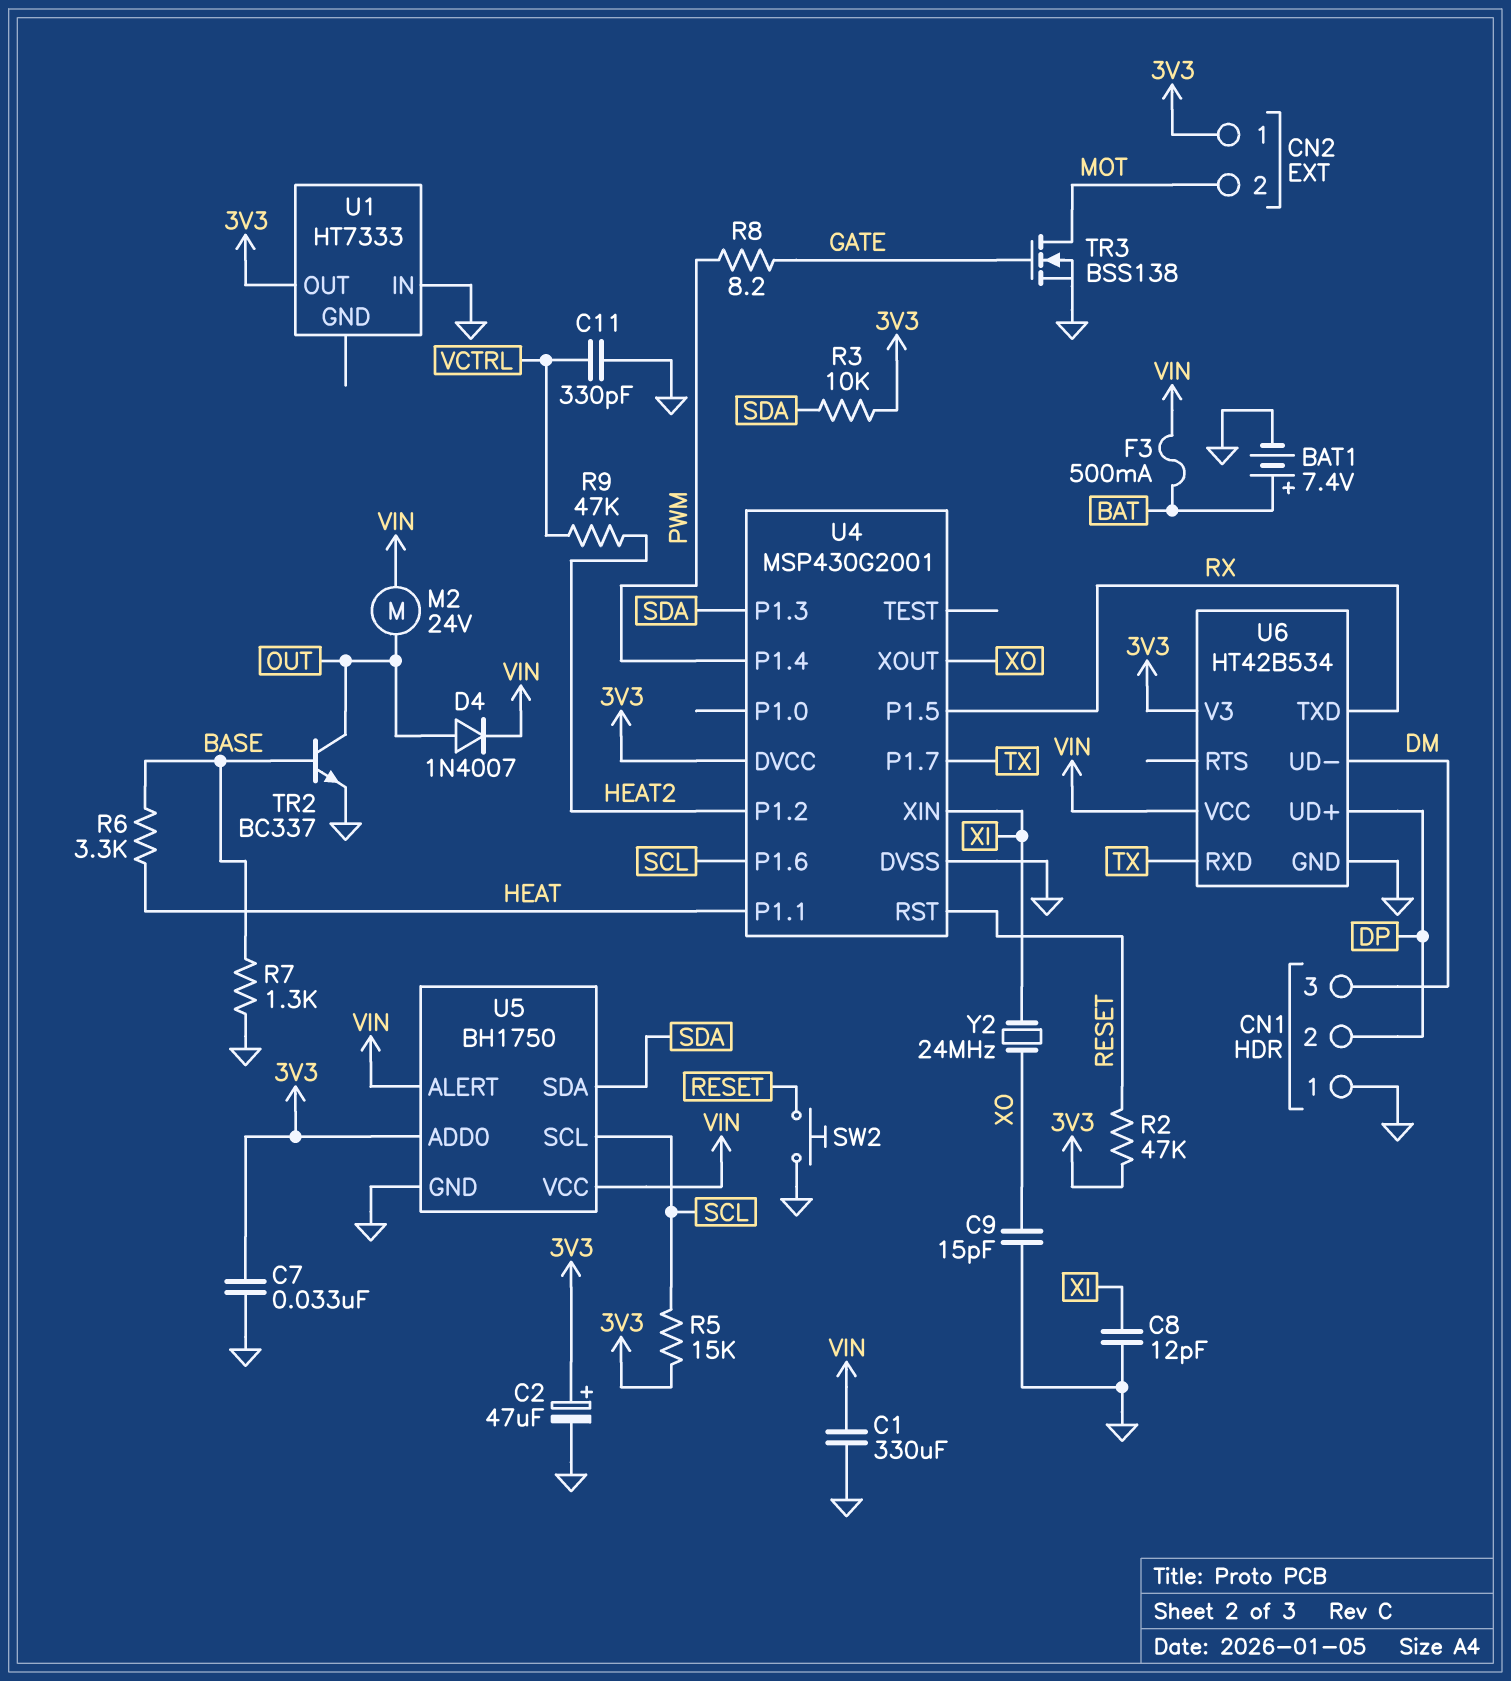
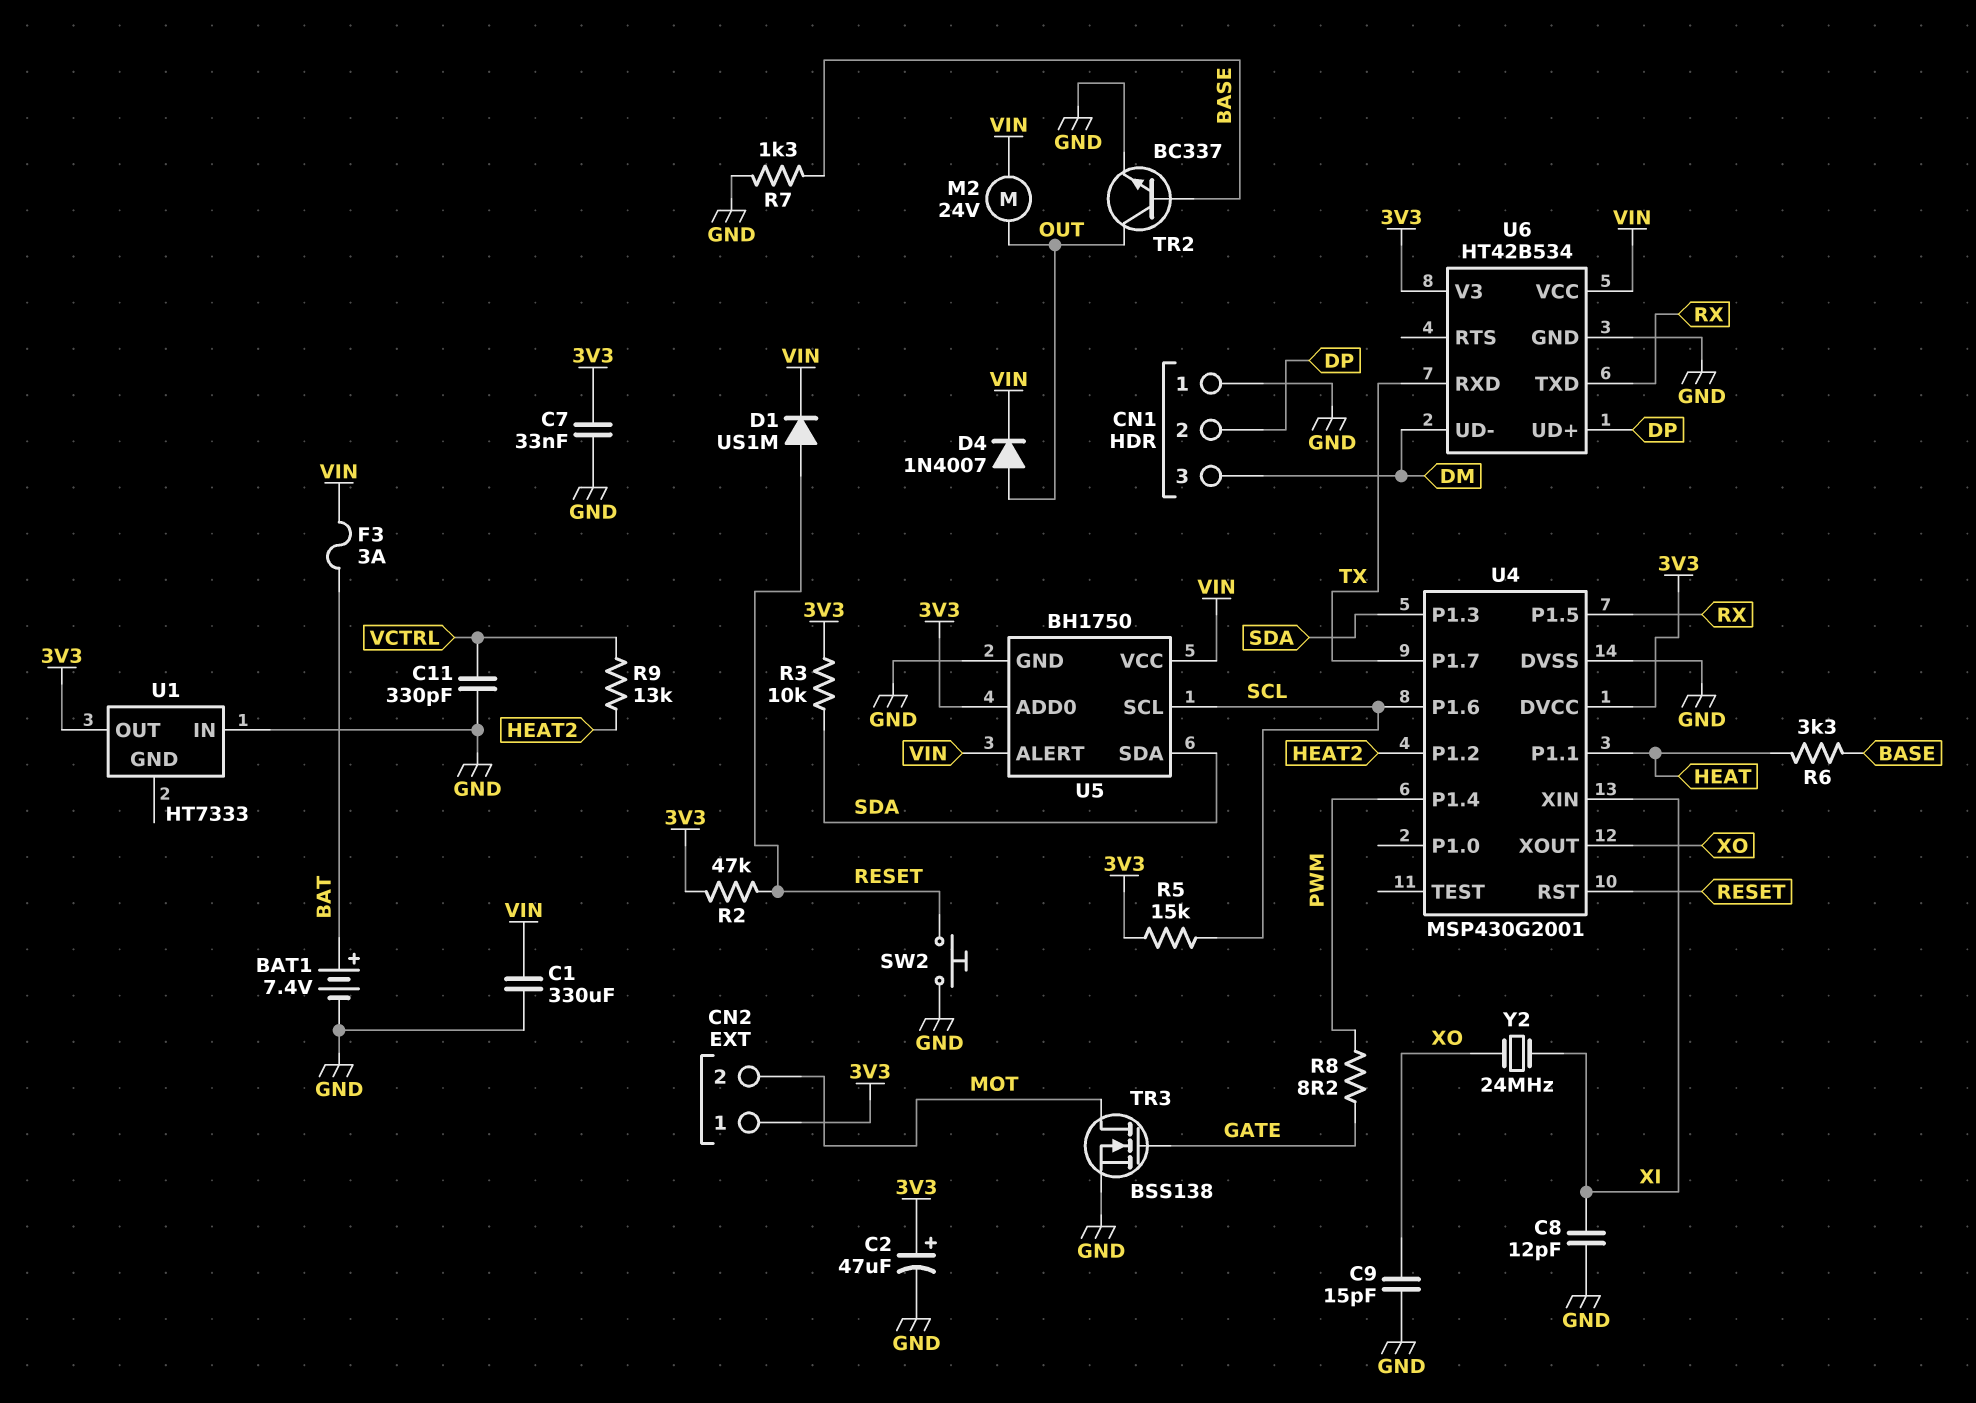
D1: none -> diode US1M (A RESET, K VIN)
F3: 500mA (BAT, VIN) -> 3A (BAT, VIN)
R9: 47k (HEAT2, VCTRL) -> 13k (HEAT2, VCTRL)

